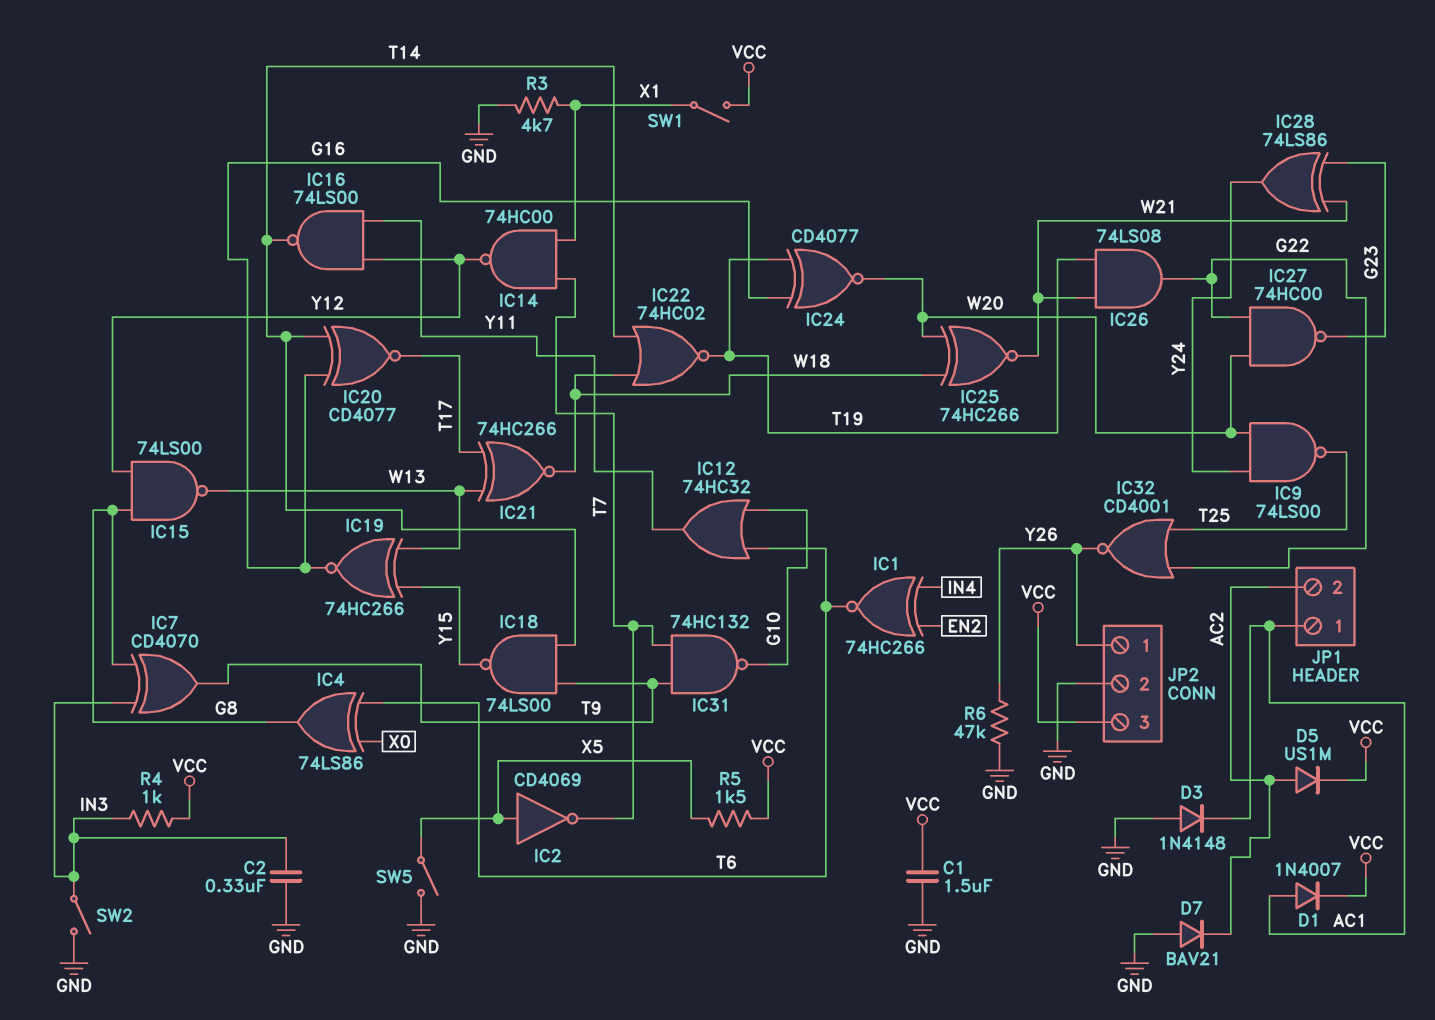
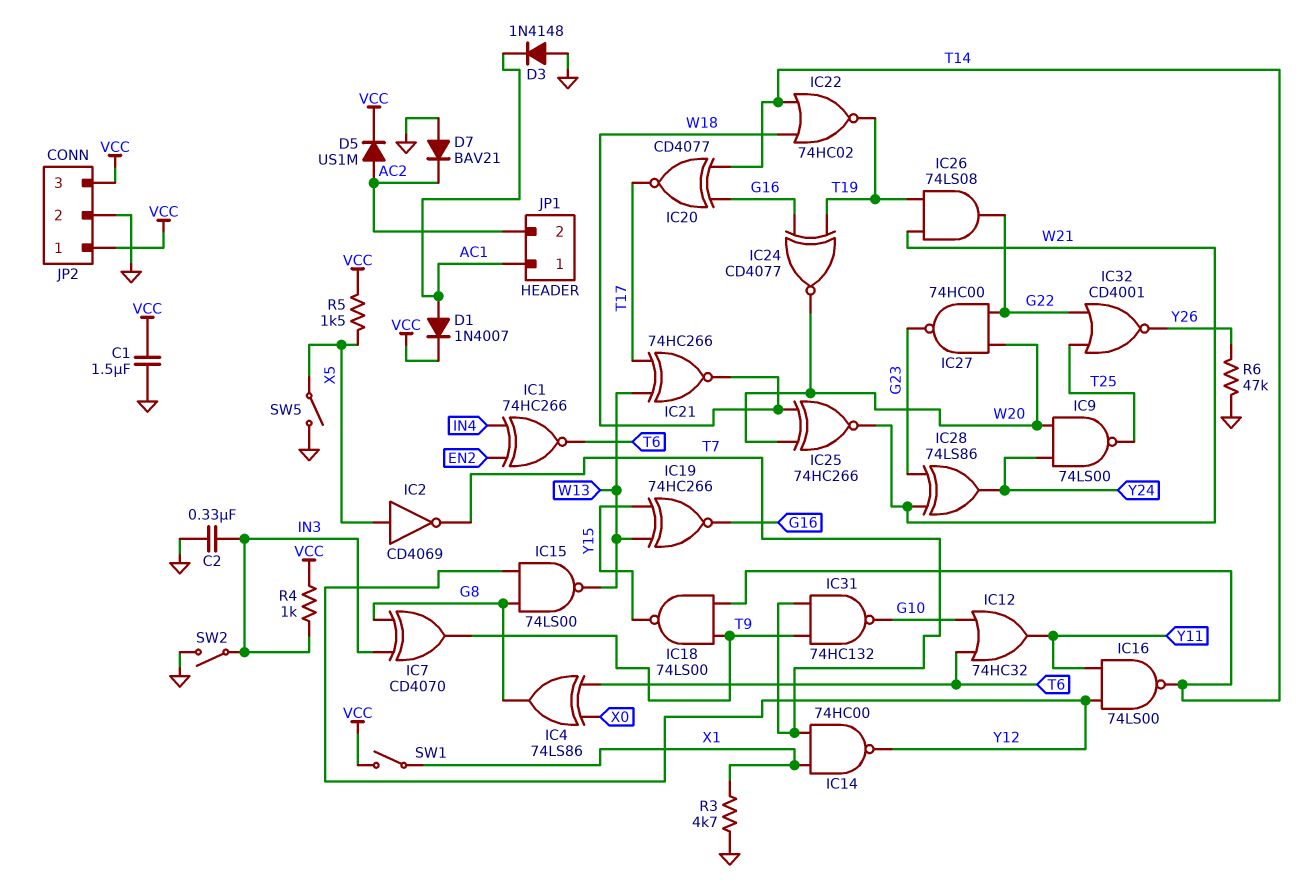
JP2 pin 1: Y26 -> VCC

